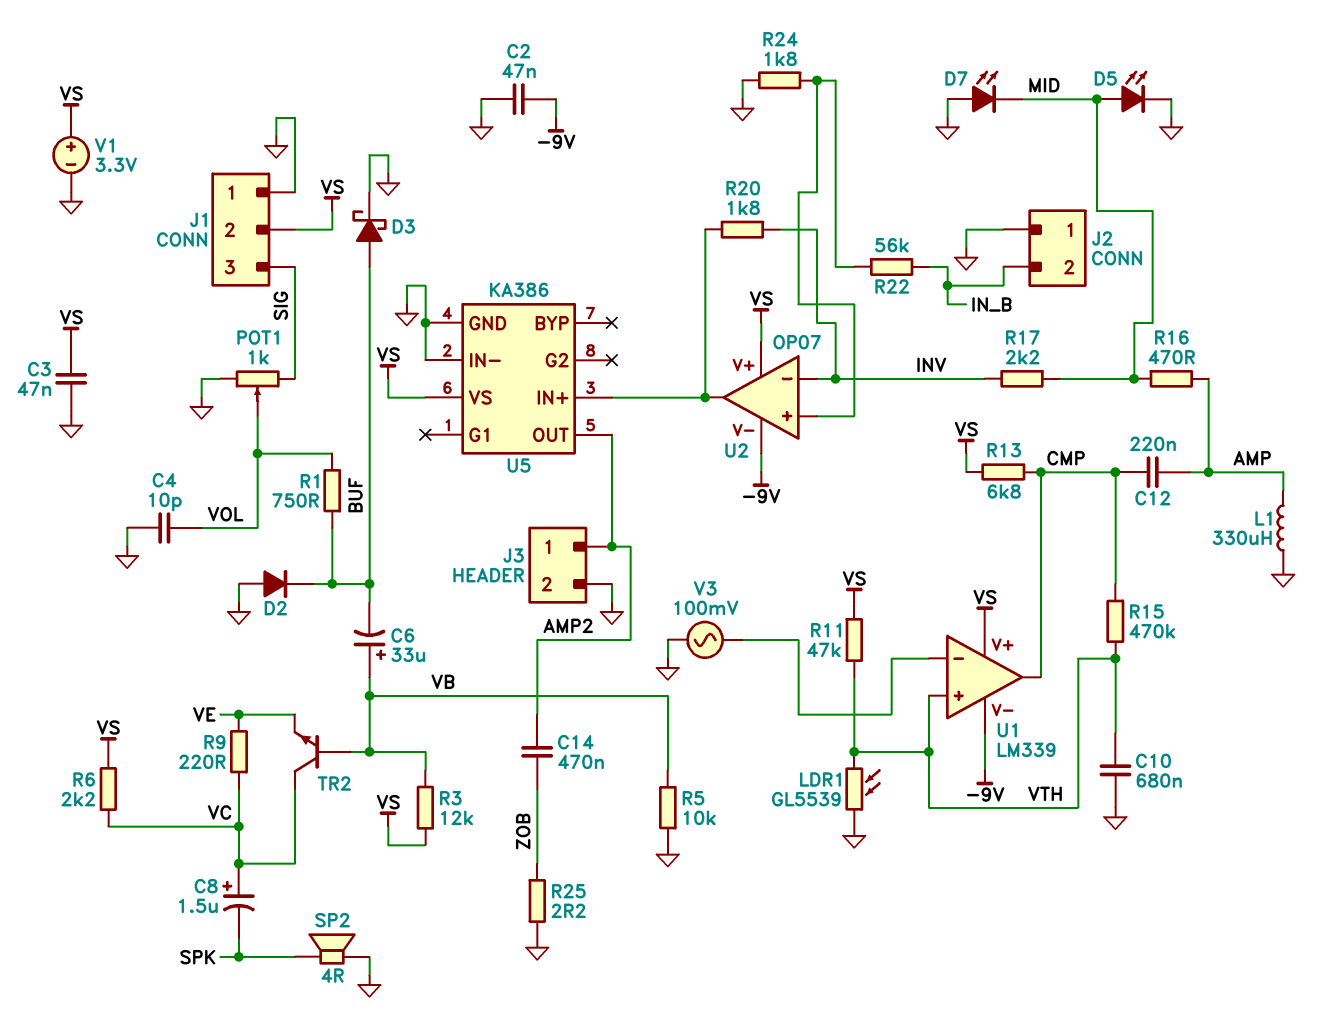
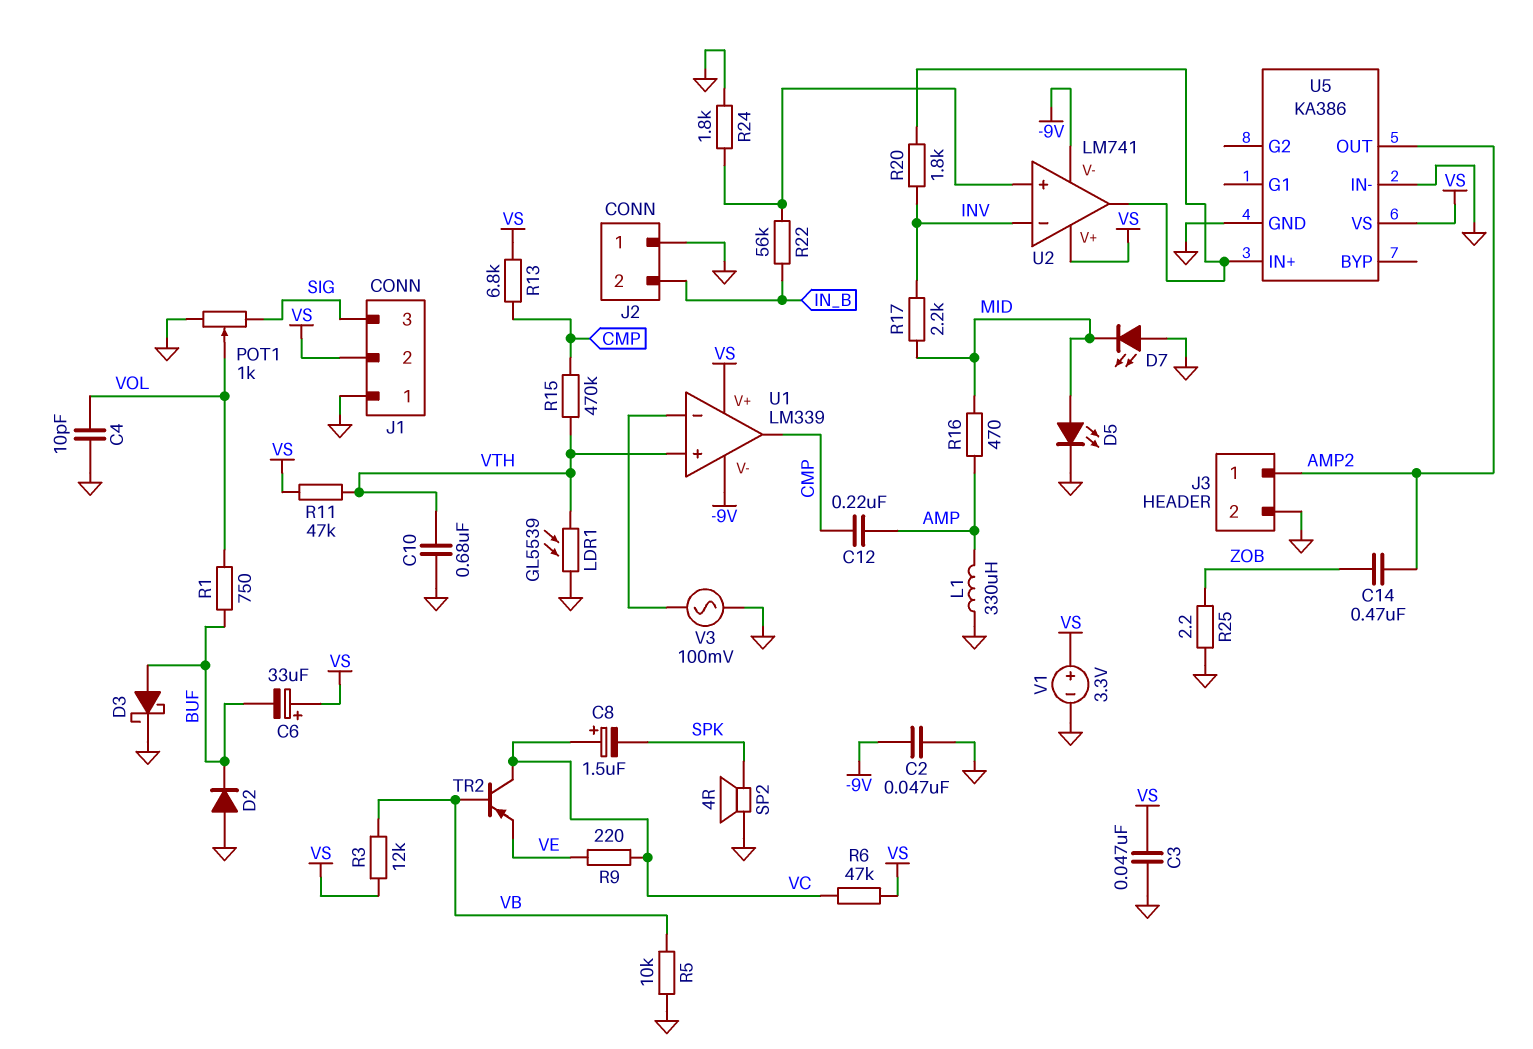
C6: 33uF (plus VB, minus BUF) -> 33uF (plus VS, minus BUF)
R6: 2.2k (VC, VS) -> 47k (VC, VS)
TR2: NPN (B VB, C VC, E VE) -> PNP (B VB, C VC, E VE)
U2: OP07 -> LM741

